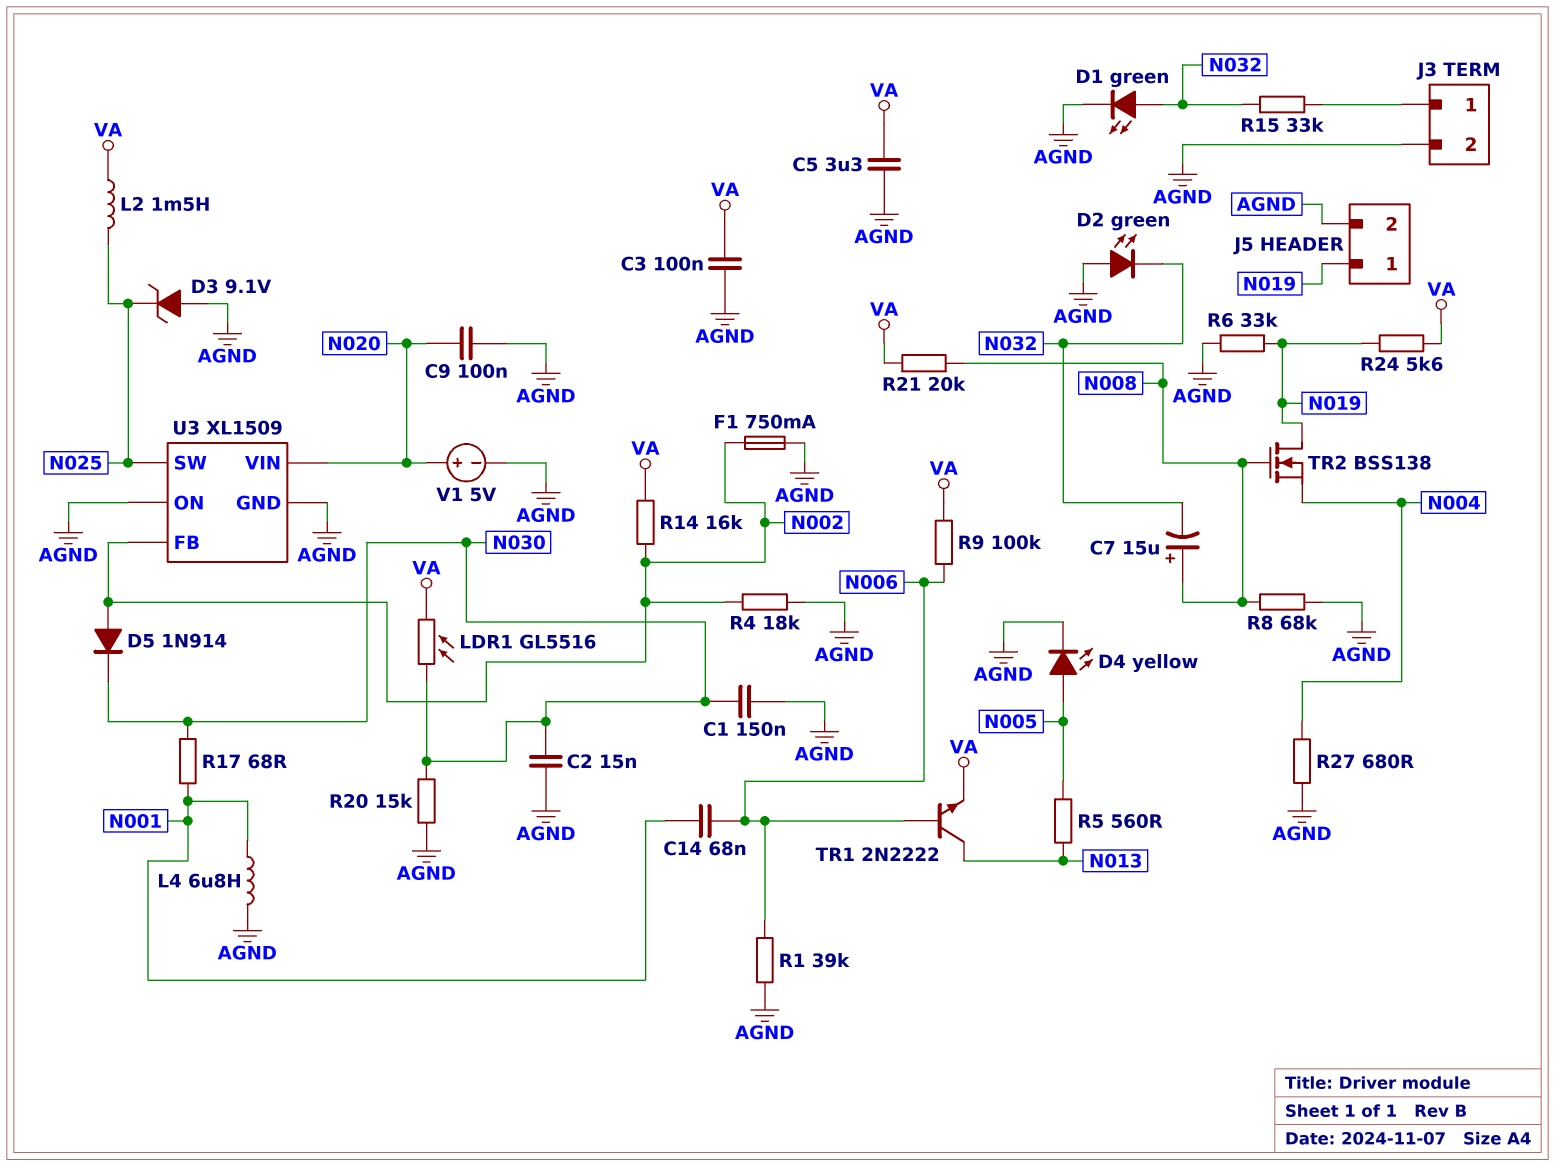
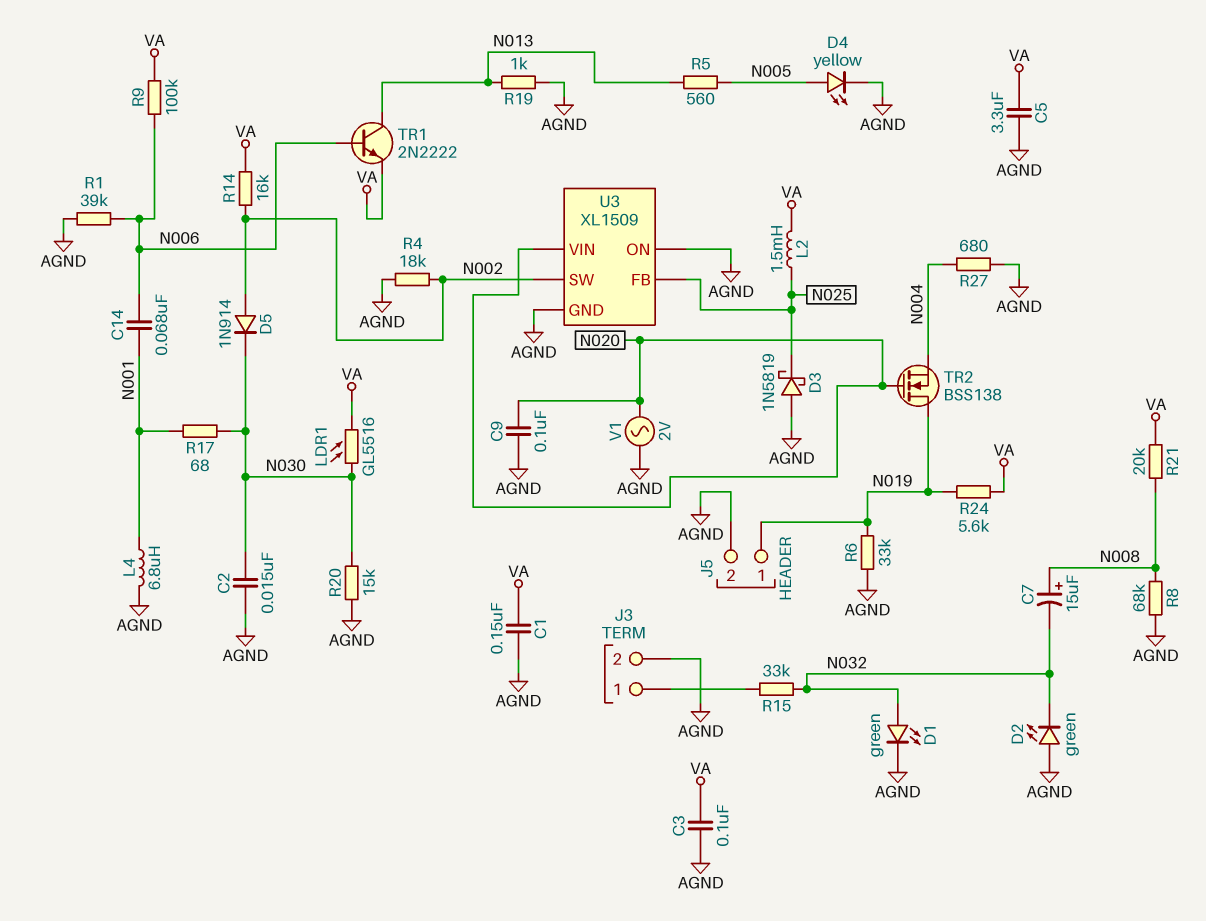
C1: 150nF (AGND, N030) -> 150nF (AGND, VA)
D3: zener 9.1V (A AGND, K N025) -> schottky 1N5819 (A AGND, K N025)
F1: 750mA (AGND, N002) -> none
R19: none -> 1k (AGND, N013)
TR2: NMOS BSS138 (G N008, D N019, S N004) -> NMOS BSS138 (G N020, D N019, S N004)
U3 pin FB: N002 -> N025
U3 pin SW: N025 -> N002
V1: 5V (plus N020, minus AGND) -> AC 2V (AGND, N020)

